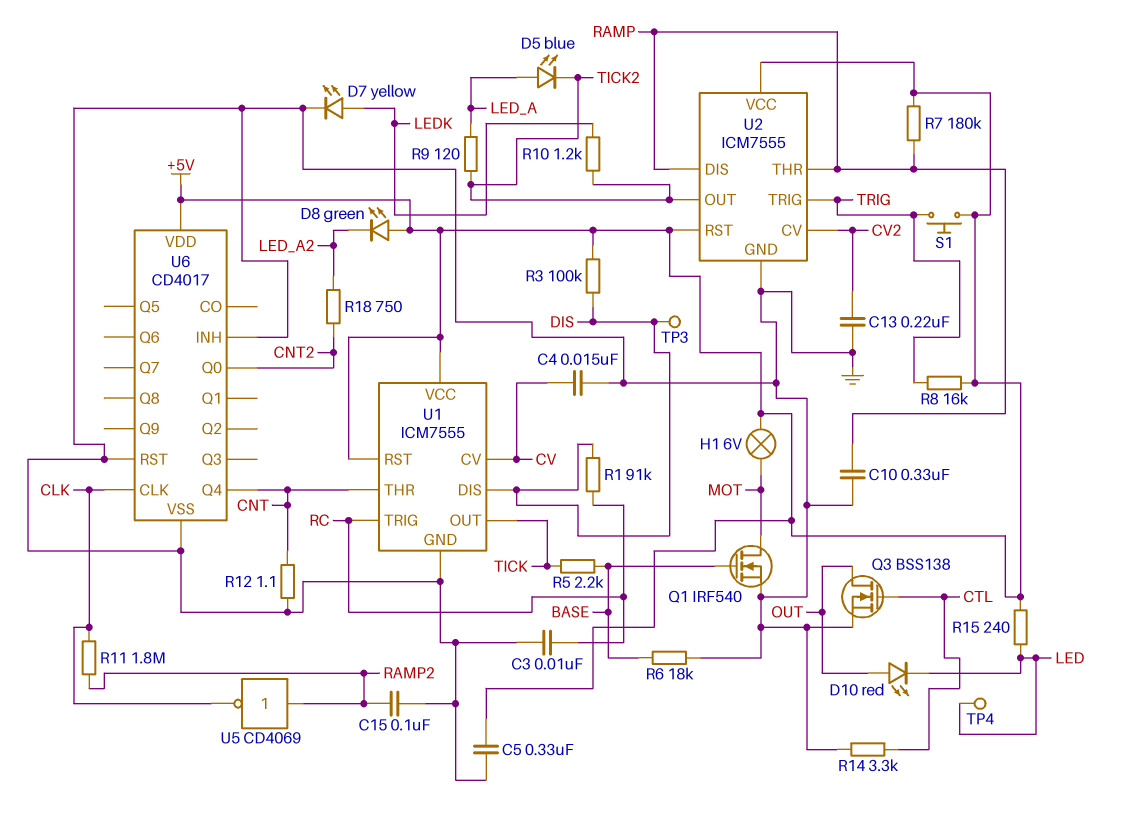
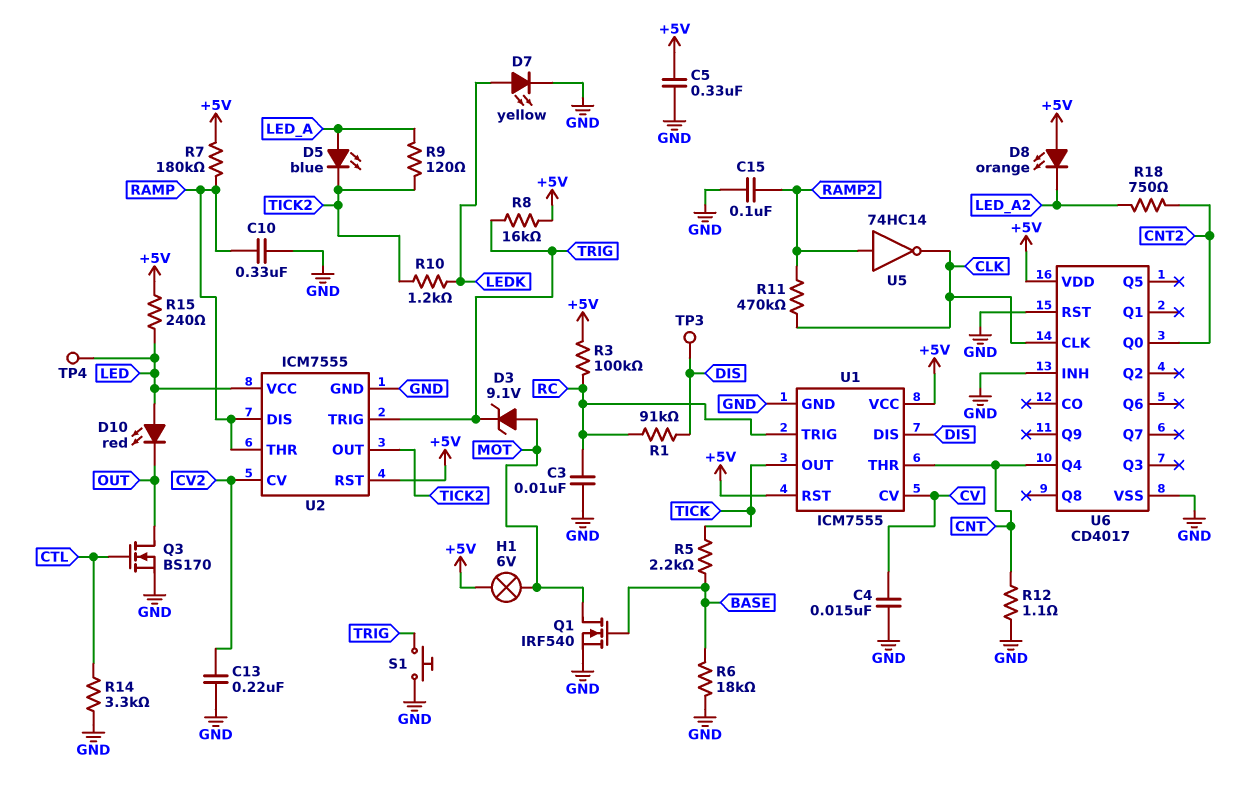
D3: none -> zener 9.1V (A MOT, K TRIG)
D8: LED green (A +5V, K LED_A2) -> LED orange (A +5V, K LED_A2)
D10: LED red (A OUT, K LED) -> LED red (A LED, K OUT)
Q3: NMOS BSS138 (G CTL, D OUT, S GND) -> NMOS BS170 (G CTL, D OUT, S GND)
R3: 100k (+5V, DIS) -> 100k (+5V, RC)
R11: 1.8M (CLK, RAMP2) -> 470k (CLK, RAMP2)
S1: button (+5V, TRIG) -> button (GND, TRIG)
U2 pin VCC: +5V -> LED
U5: NOT CD4069 (in RAMP2, out CLK) -> NOT 74HC14 (in RAMP2, out CLK)

